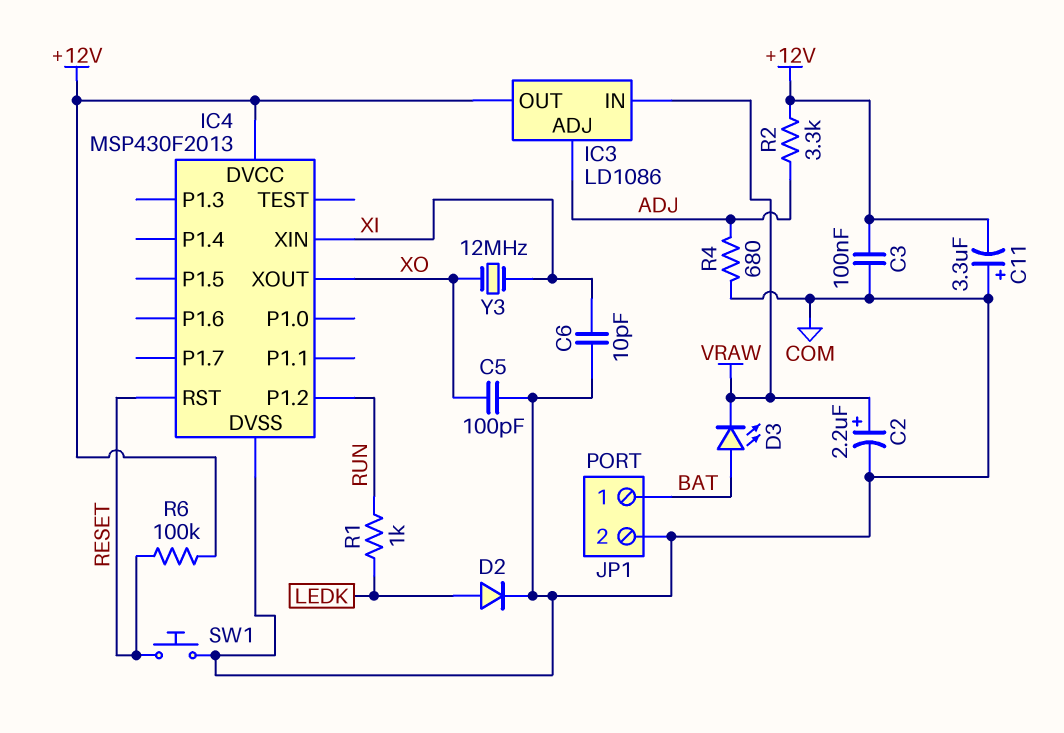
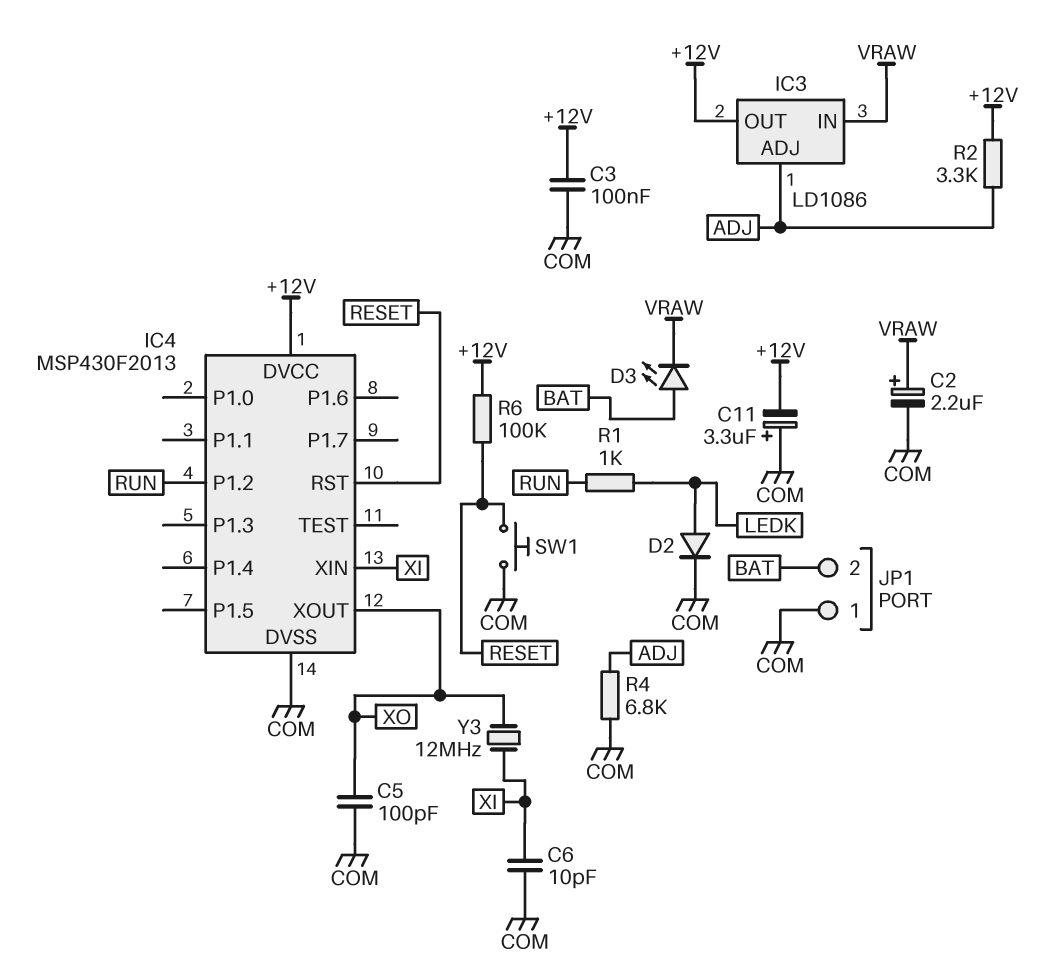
JP1 pin 1: BAT -> COM
JP1 pin 2: COM -> BAT
R4: 680 (ADJ, COM) -> 6.8k (ADJ, COM)

